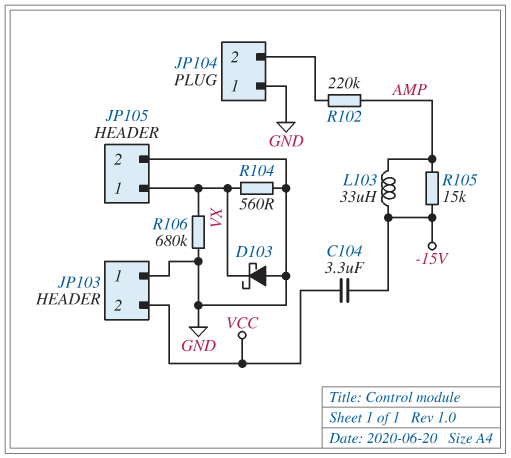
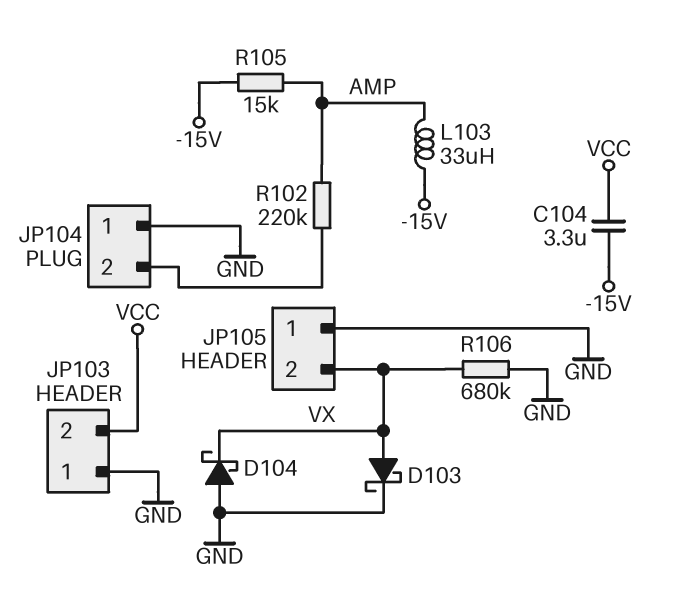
D103: schottky (A GND, K VX) -> schottky (A VX, K GND)
D104: none -> schottky (A GND, K VX)
JP105 pin 1: VX -> GND
JP105 pin 2: GND -> VX
R104: 560 (GND, VX) -> none

